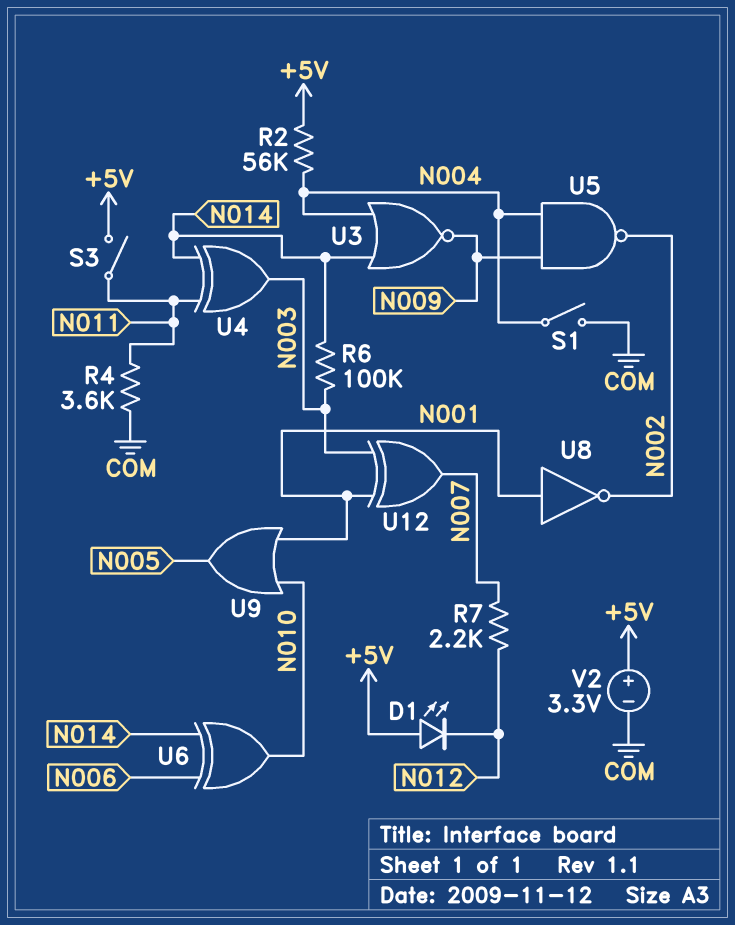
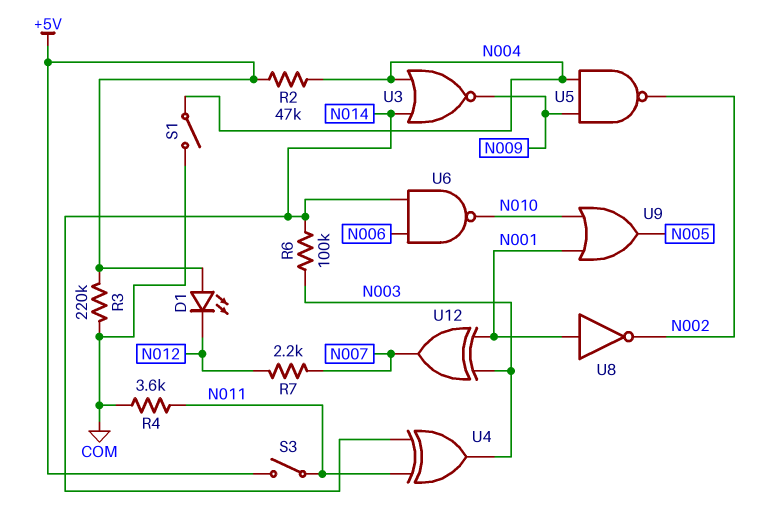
R2: 56k (+5V, N004) -> 47k (+5V, N004)
R3: none -> 220k (+5V, COM)
U6: XOR (in N006, in N014, out N010) -> NAND (in N006, in N014, out N010)
V2: 3.3V (plus +5V, minus COM) -> none

